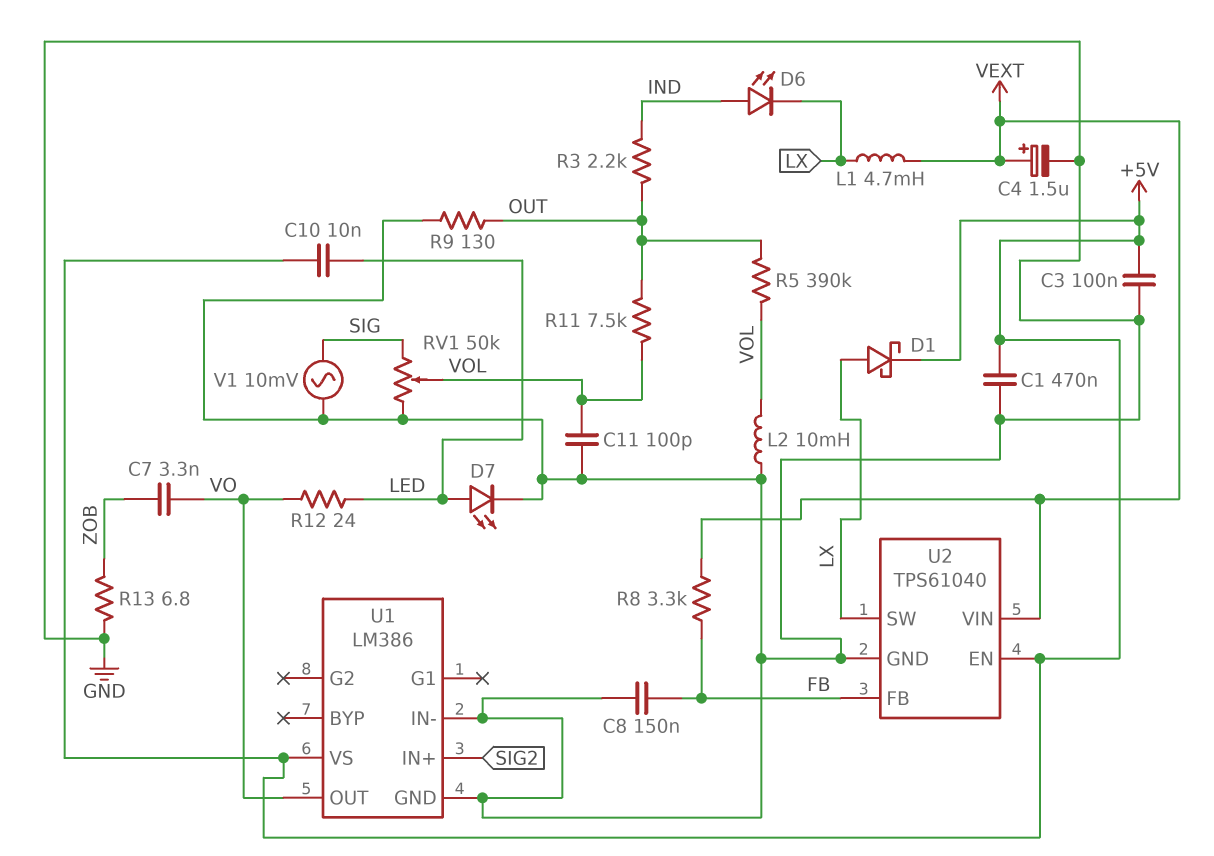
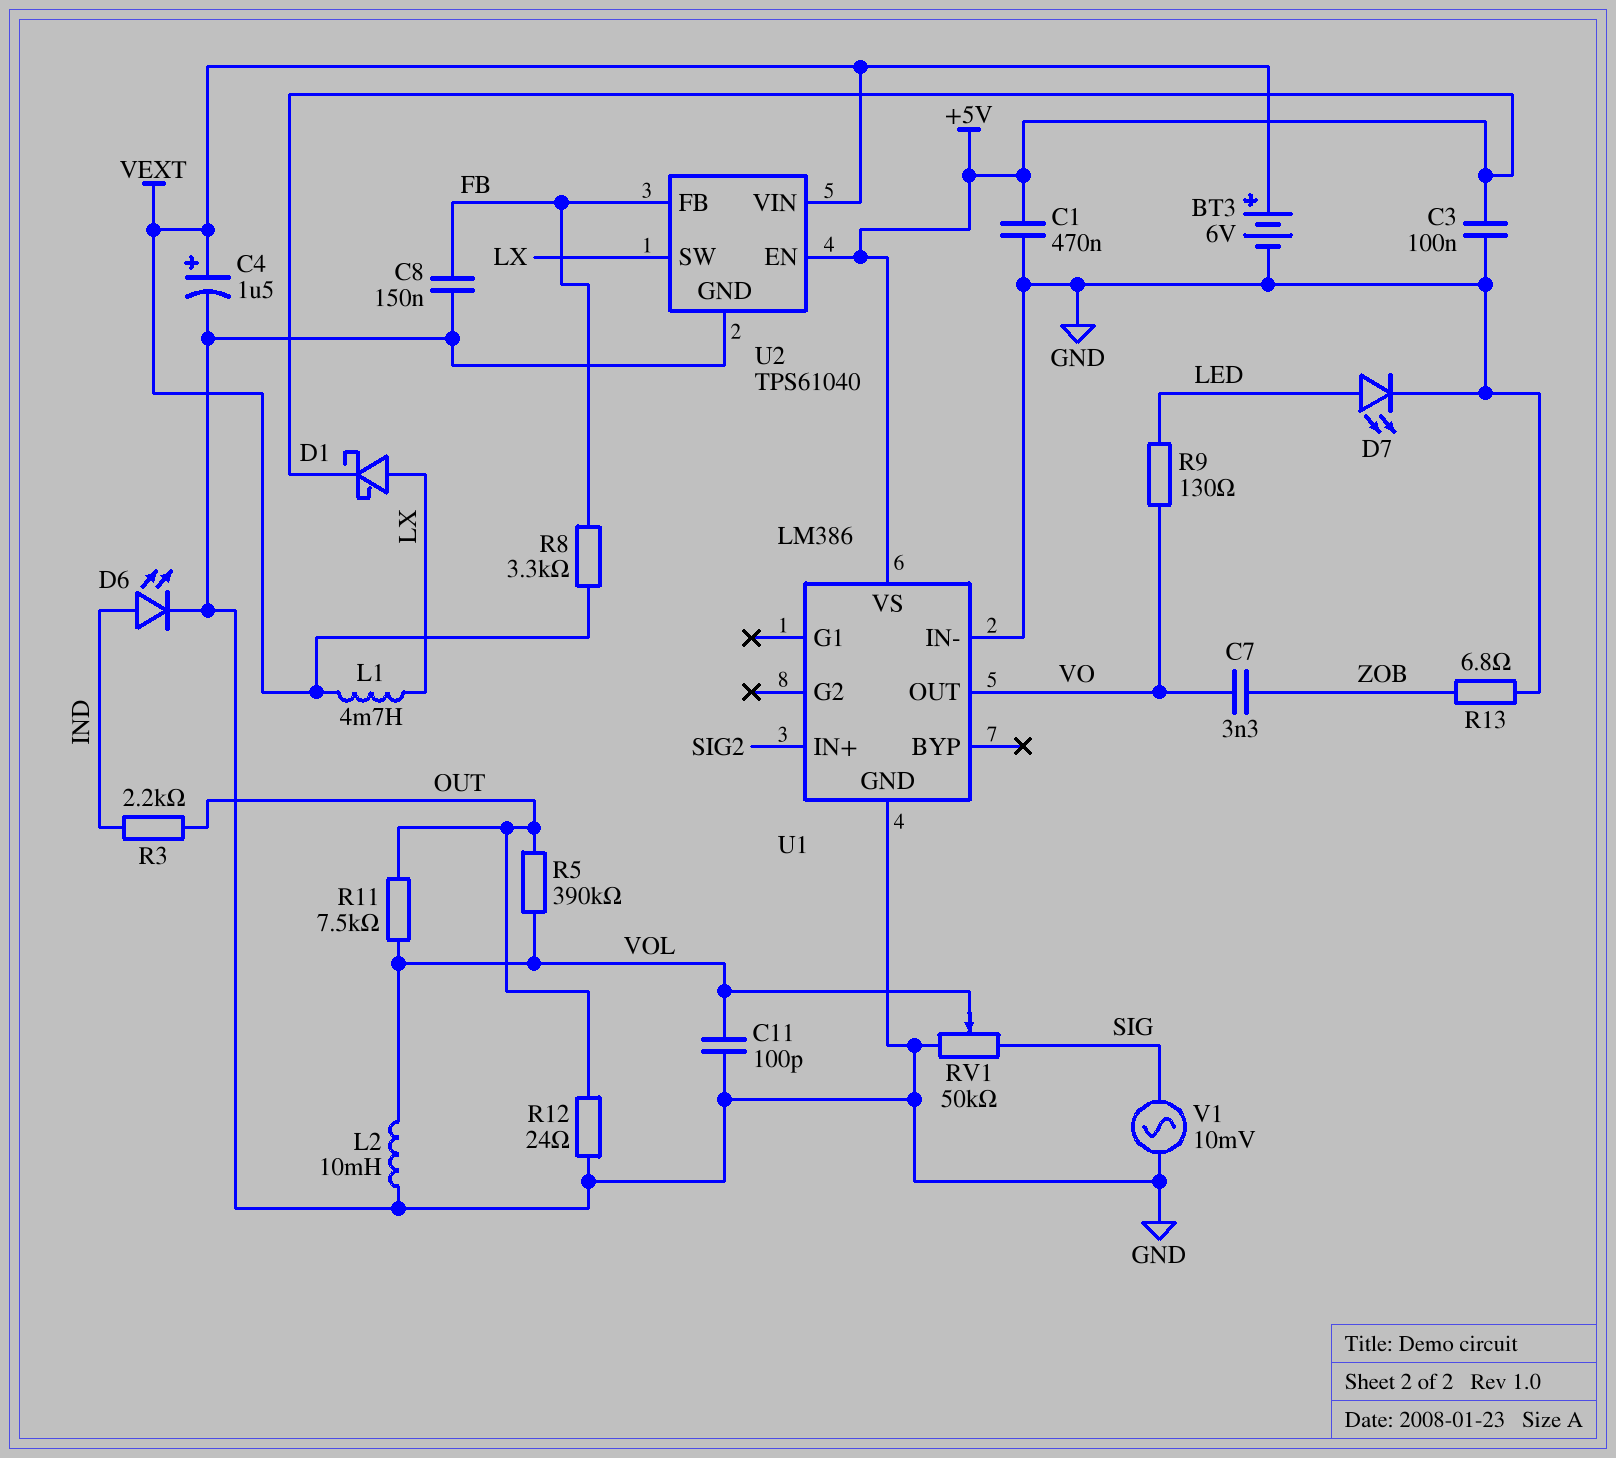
BT3: none -> 6V (plus VEXT, minus GND)
C10: 10nF (+5V, LED) -> none
D6: LED (A IND, K LX) -> LED (A IND, K GND)
R9: 130 (GND, OUT) -> 130 (LED, VO)
R12: 24 (LED, VO) -> 24 (GND, OUT)

